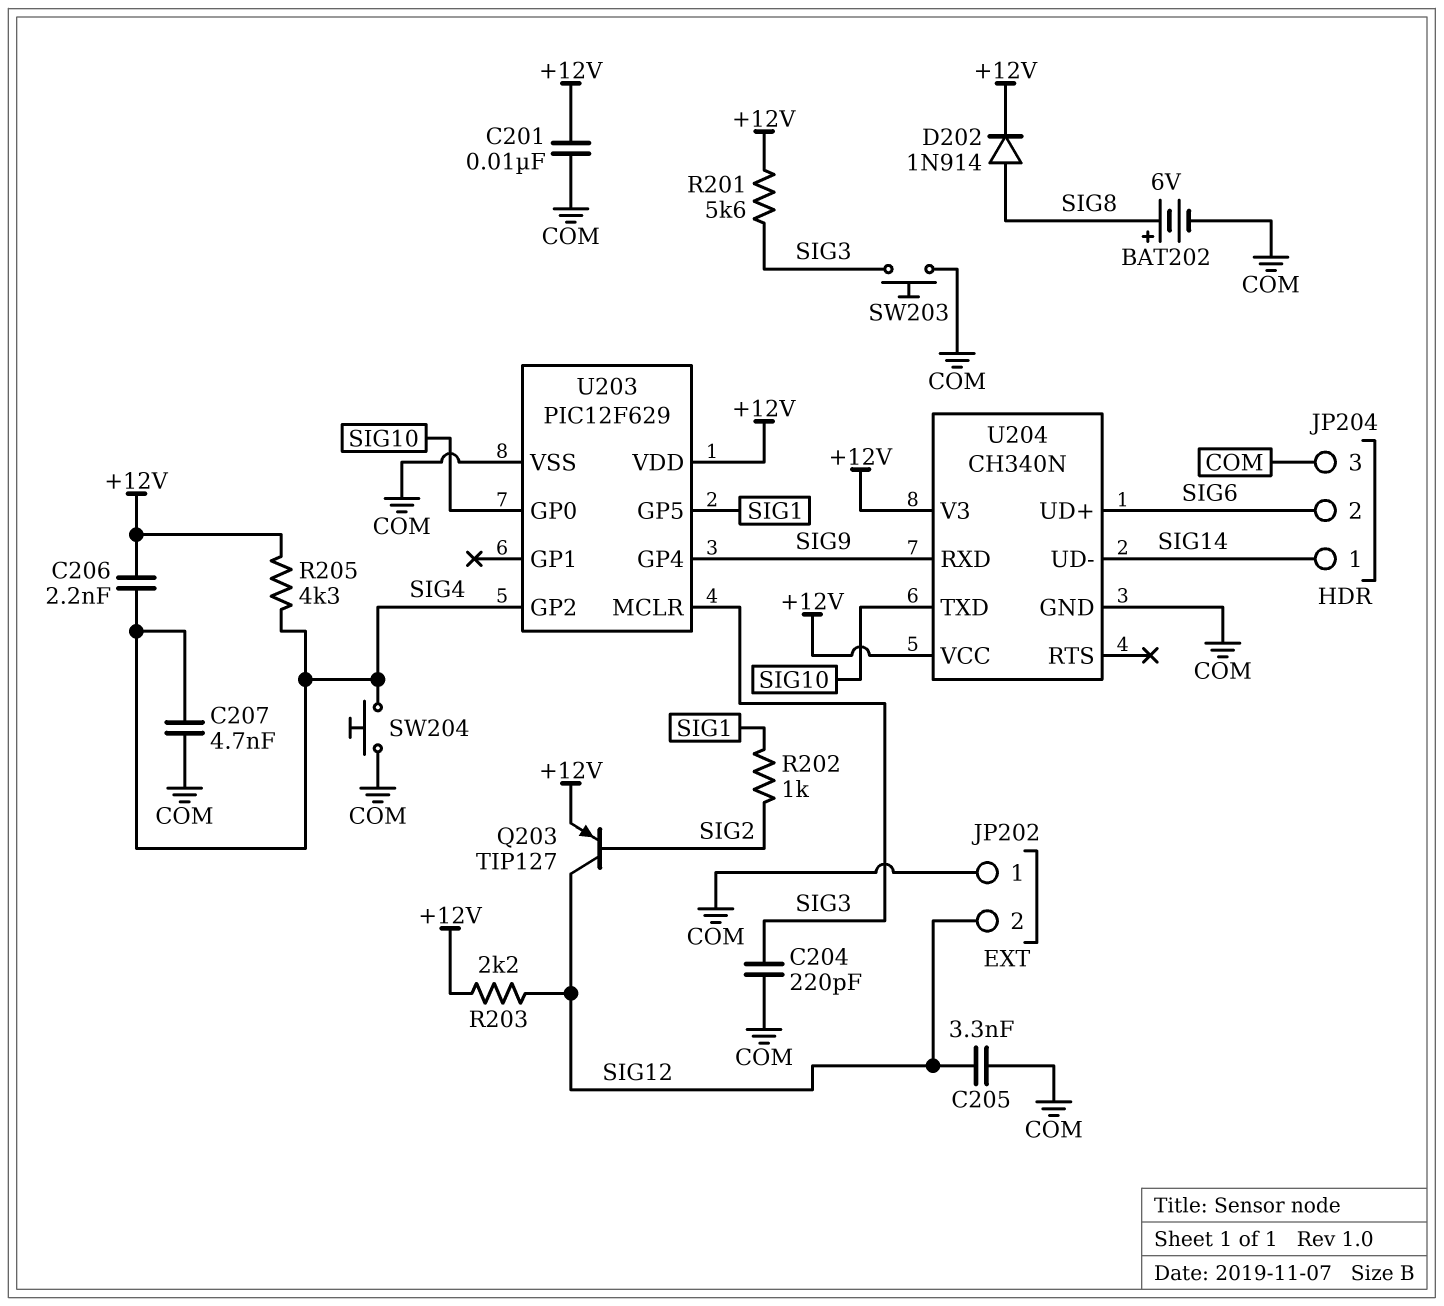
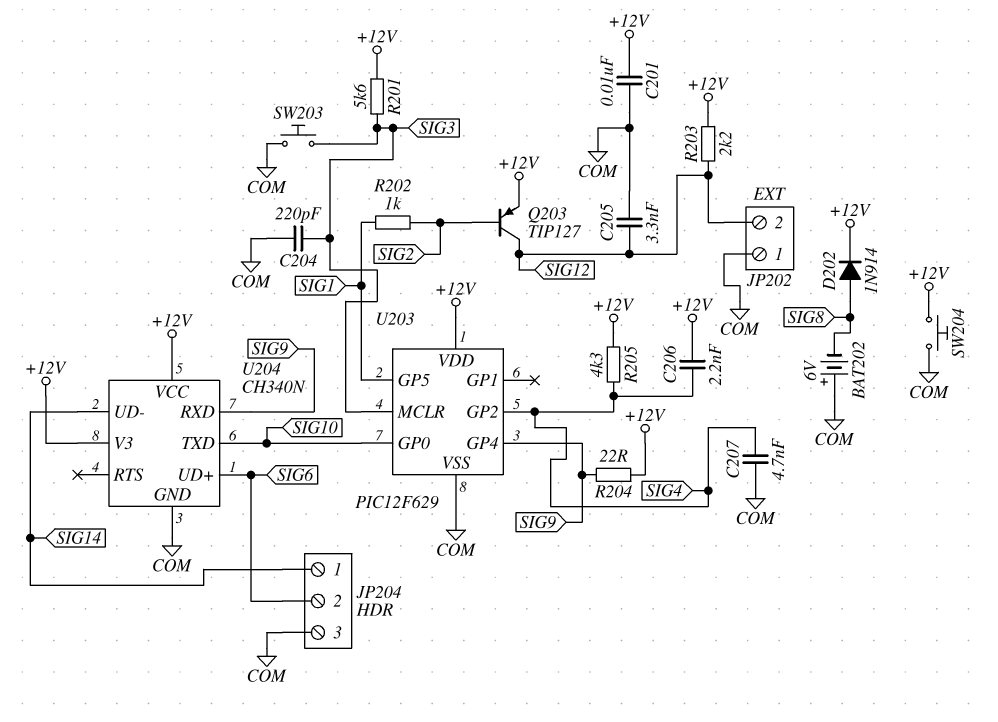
BAT202: 6V (plus SIG8, minus COM) -> 6V (plus COM, minus SIG8)
R204: none -> 22 (+12V, SIG9)
SW204: button (COM, SIG4) -> button (+12V, COM)

